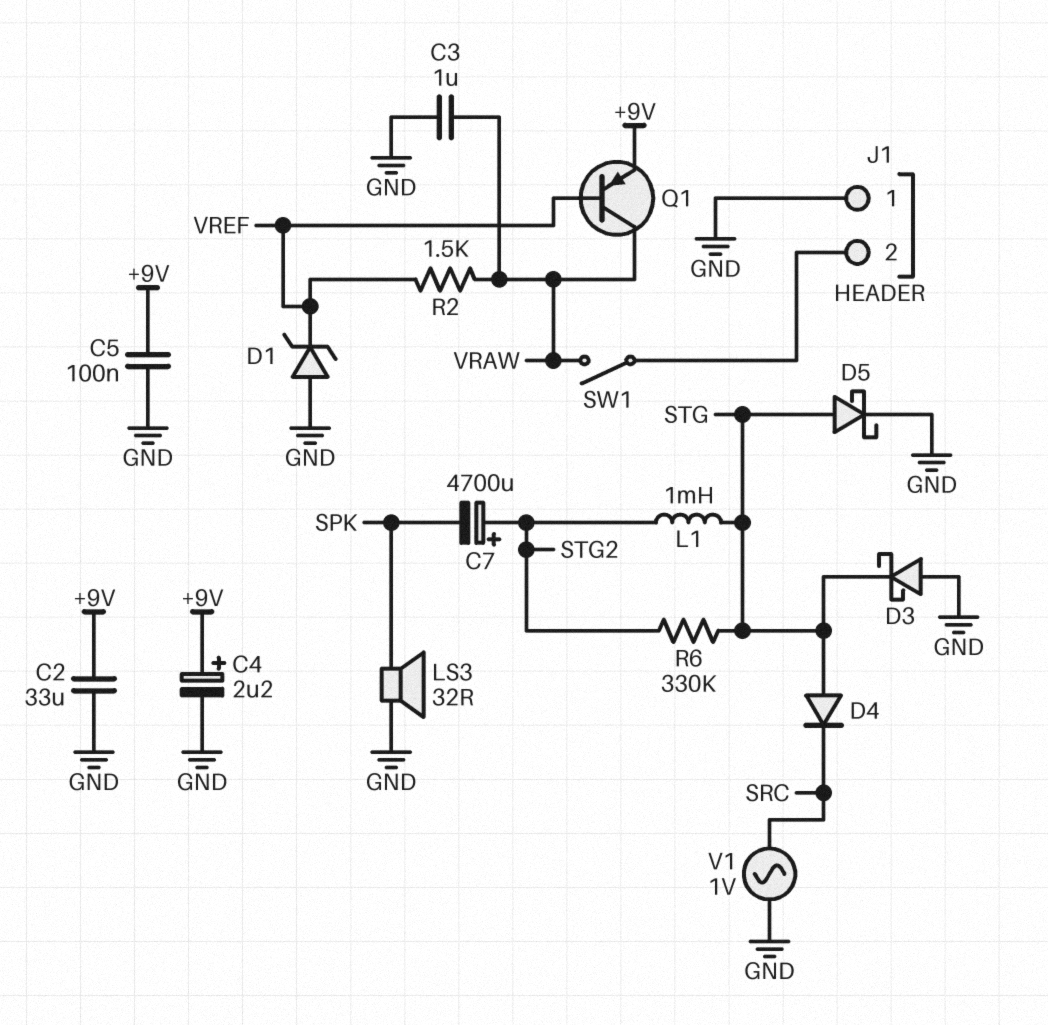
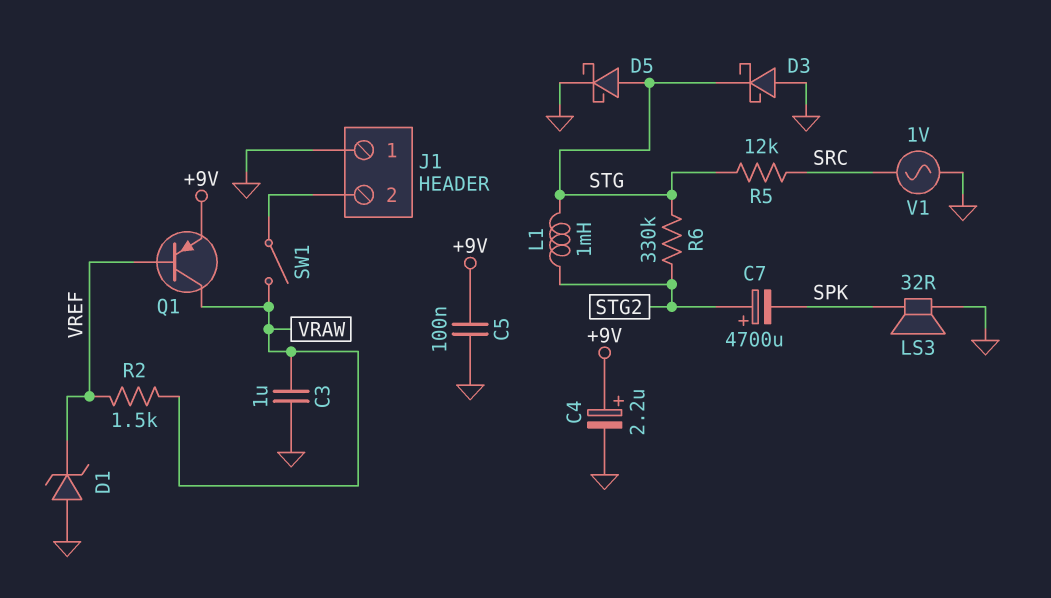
C2: 33uF (+9V, GND) -> none
D4: diode (A STG, K SRC) -> none
R5: none -> 12k (SRC, STG)

